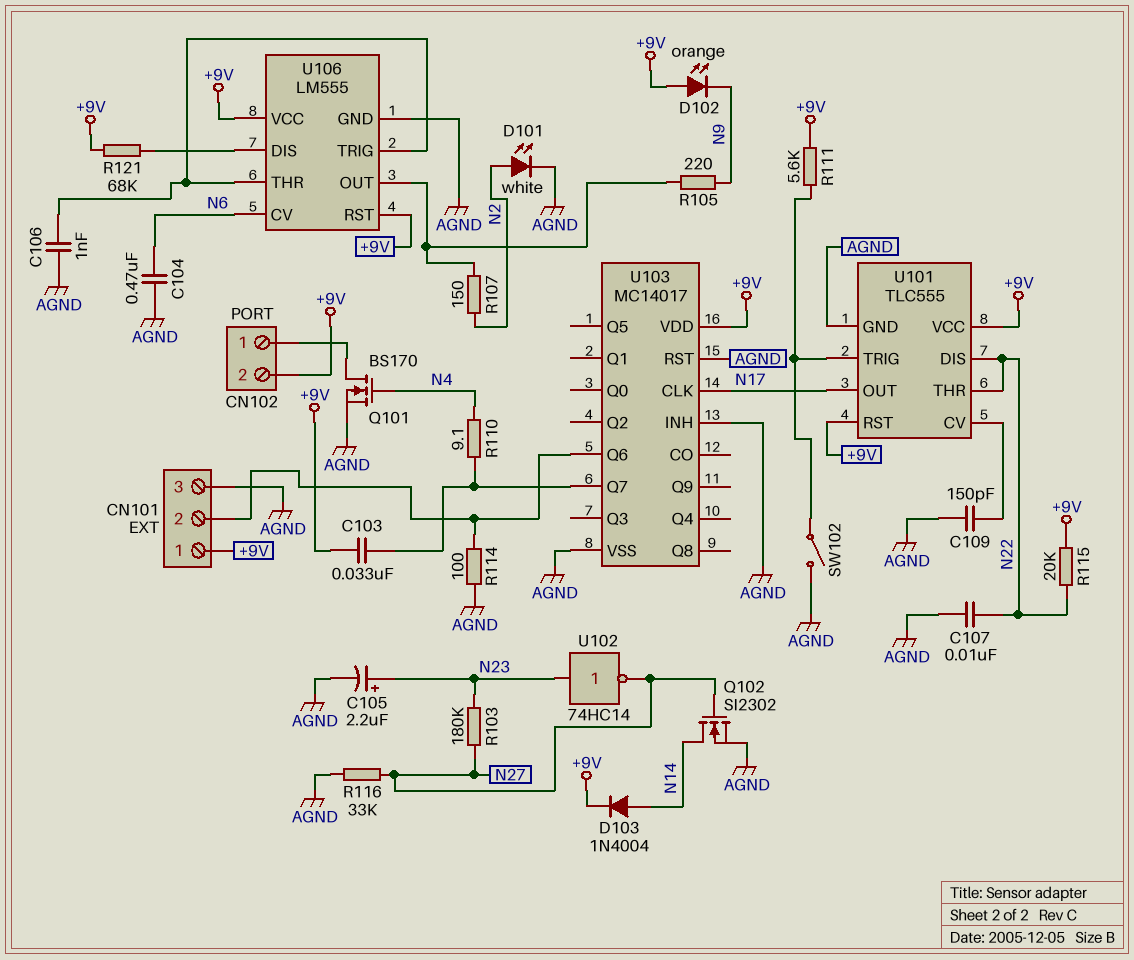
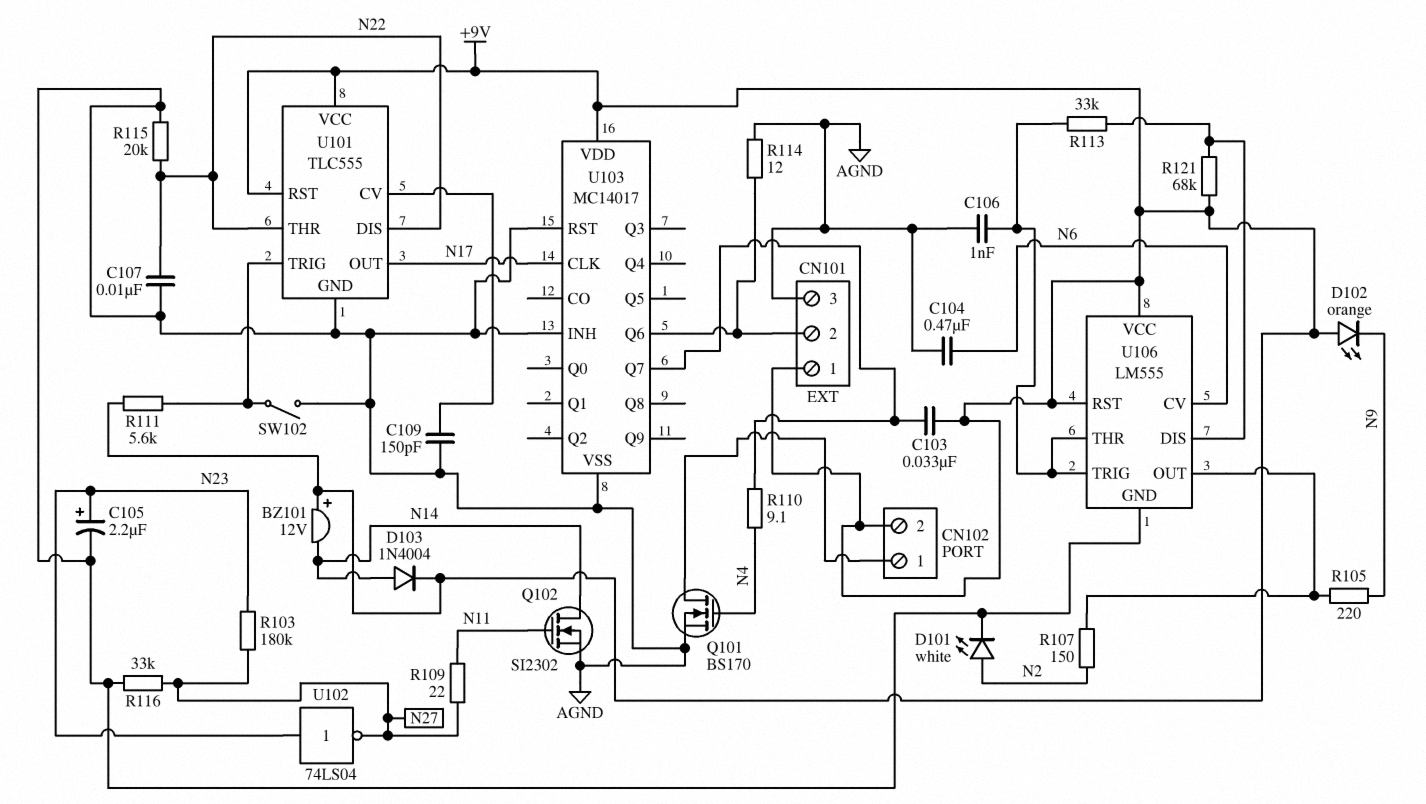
BZ101: none -> buzzer 12V (plus +9V, minus N14)
Q102: NMOS SI2302 (G N27, D N14, S AGND) -> NMOS SI2302 (G N11, D N14, S AGND)
R109: none -> 22 (N11, N27)
R113: none -> 33k (U106/DIS, U106/THR)
R114: 100 (AGND, CN101/2) -> 12 (AGND, CN101/2)
R115: 20k (+9V, N22) -> 20k (AGND, N22)
U102: NOT 74HC14 (in N23, out N27) -> NOT 74LS04 (in N23, out N27)

